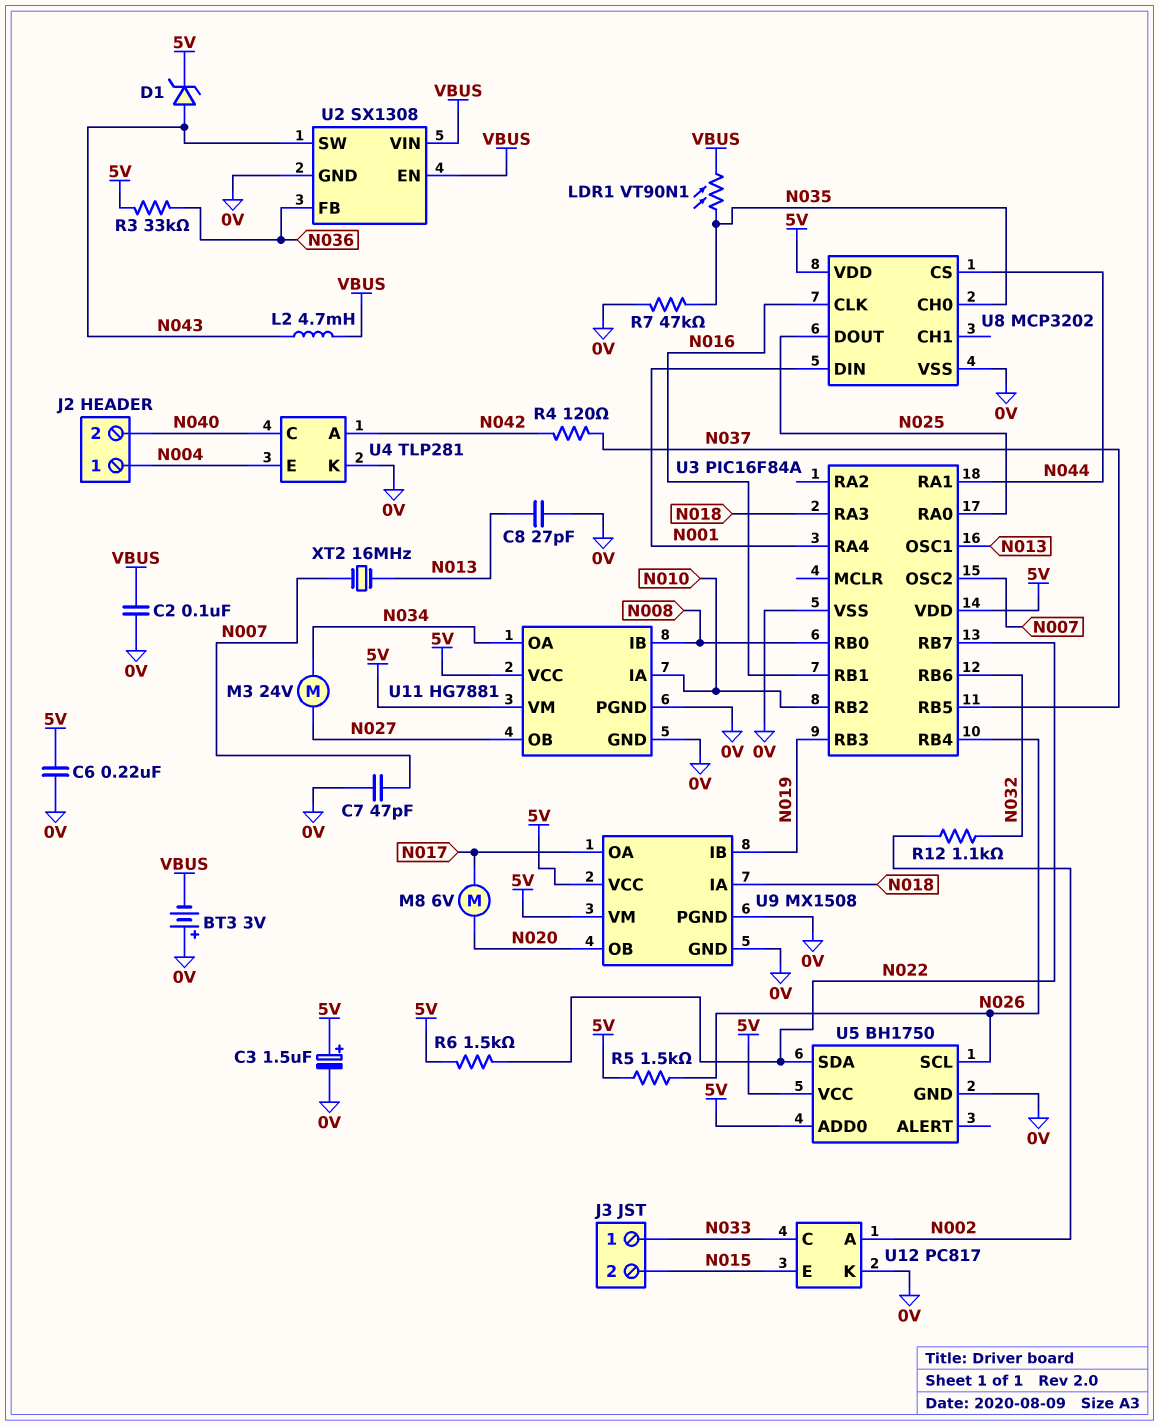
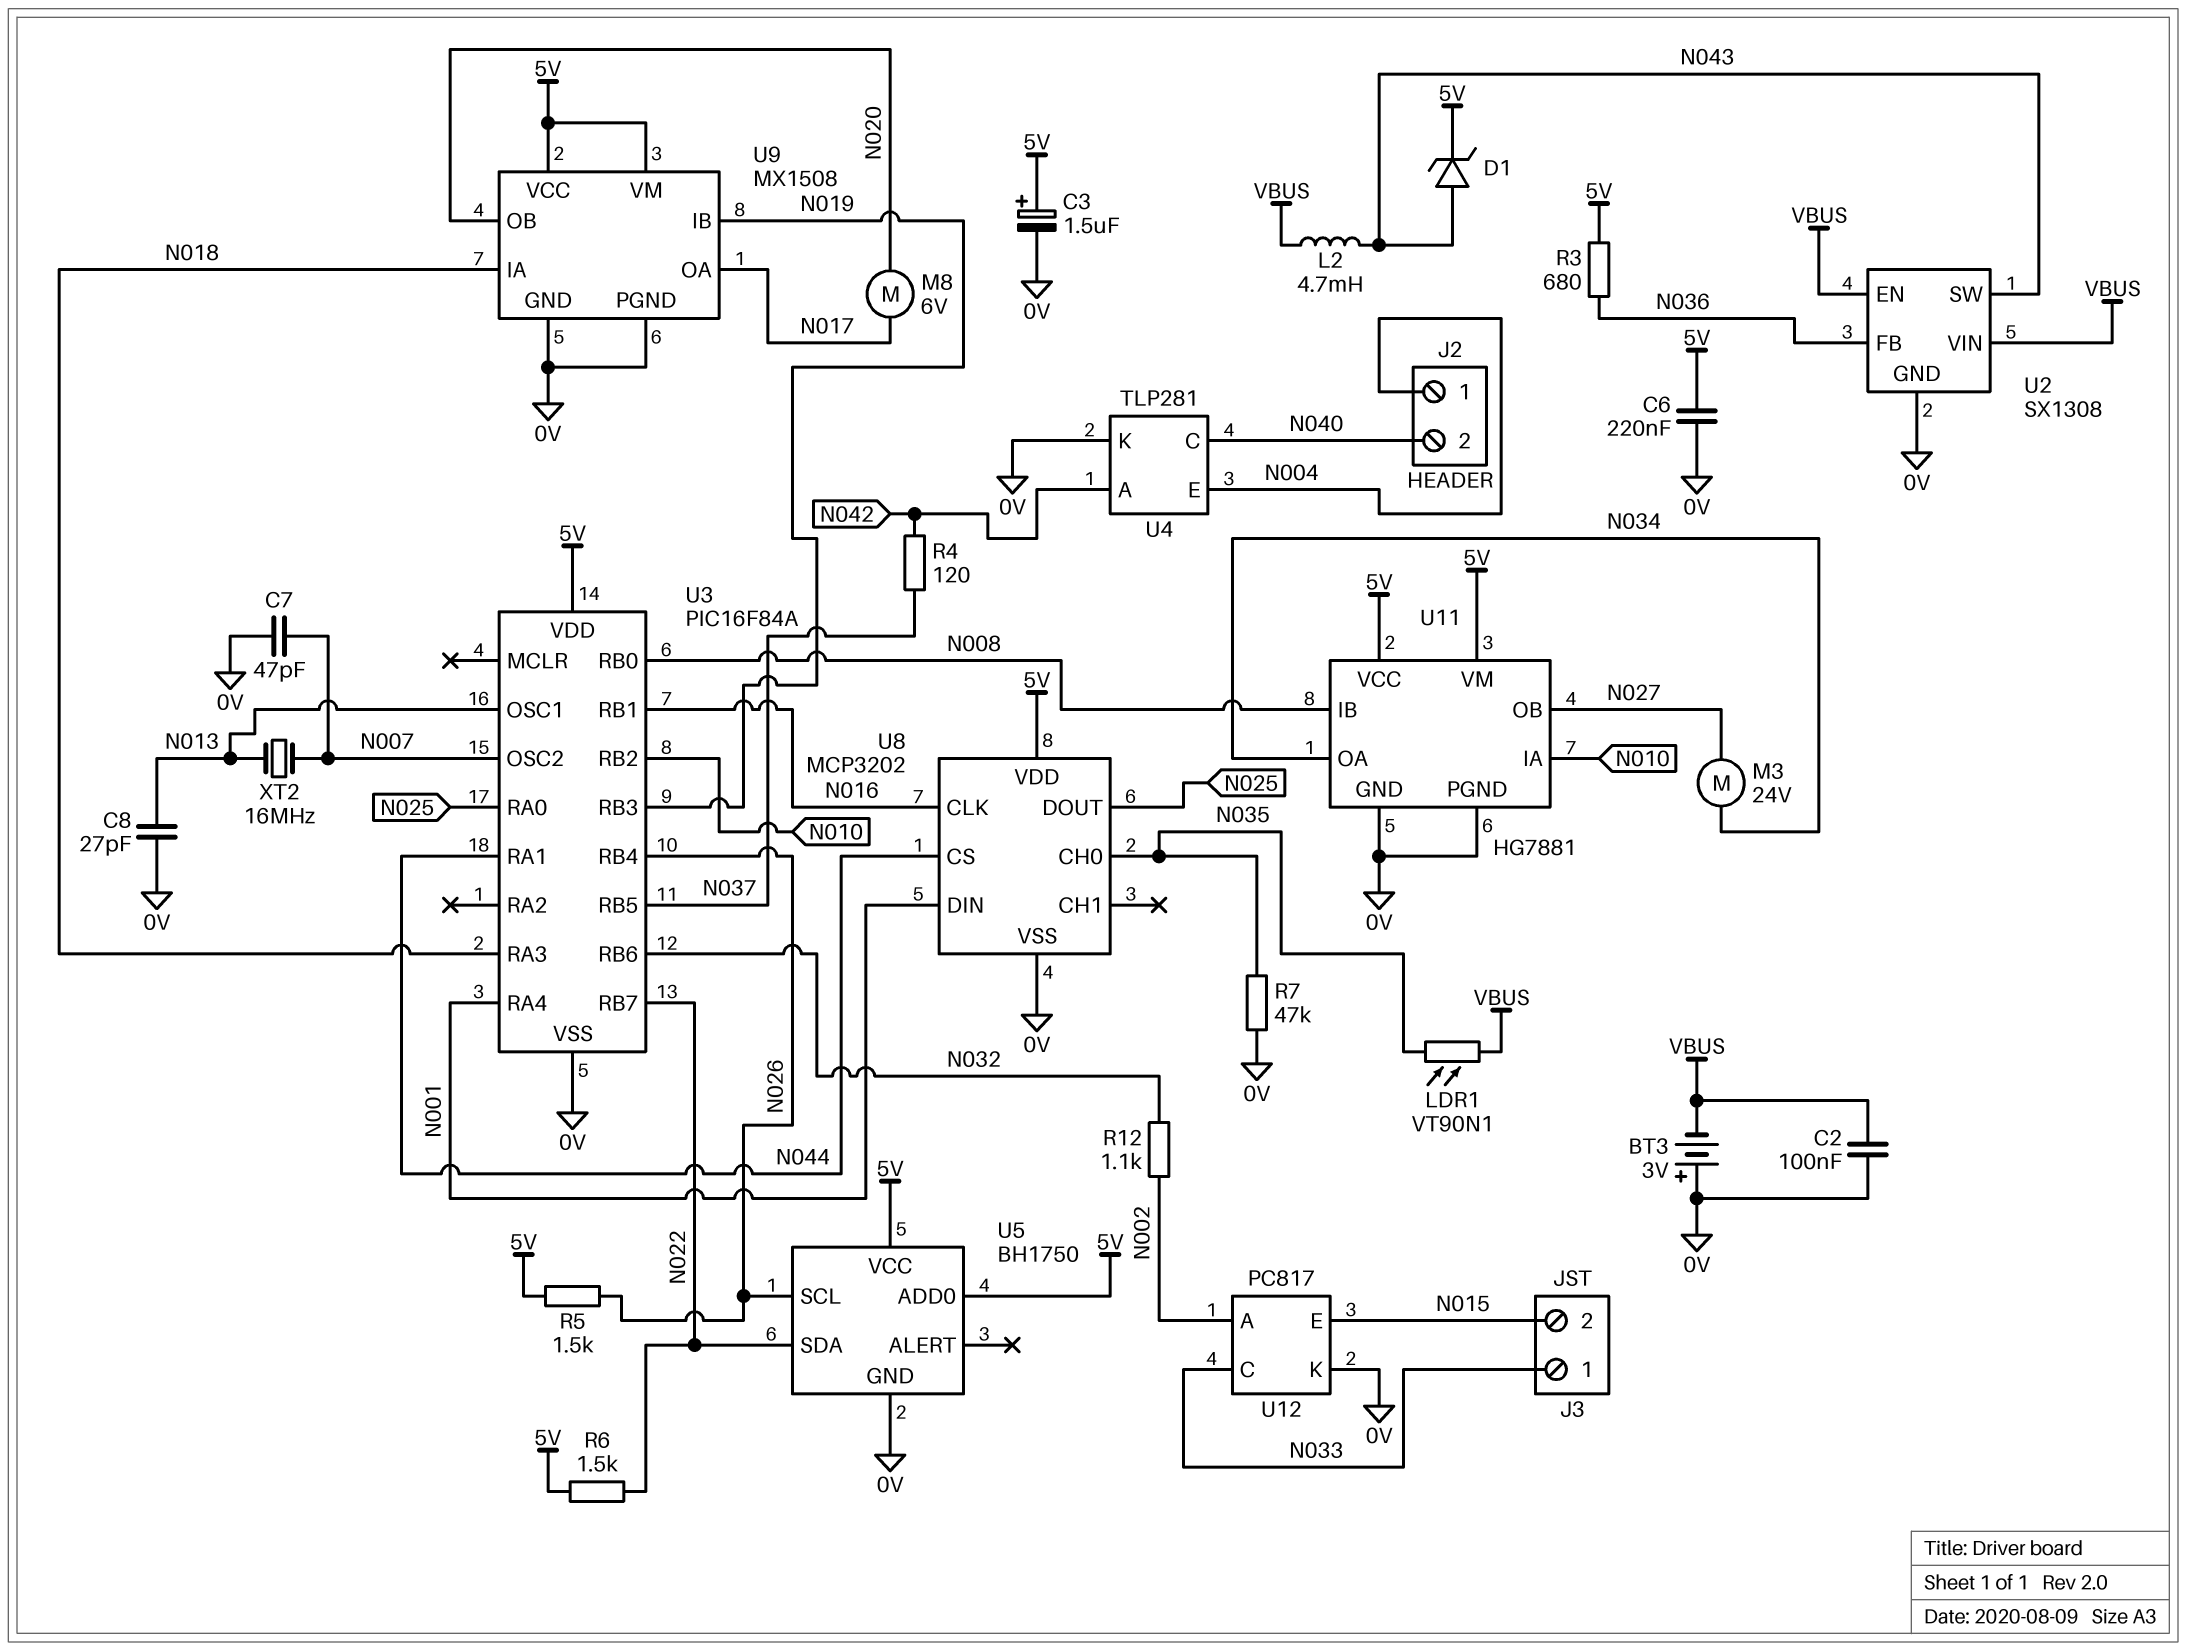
R3: 33k (5V, N036) -> 680 (5V, N036)

